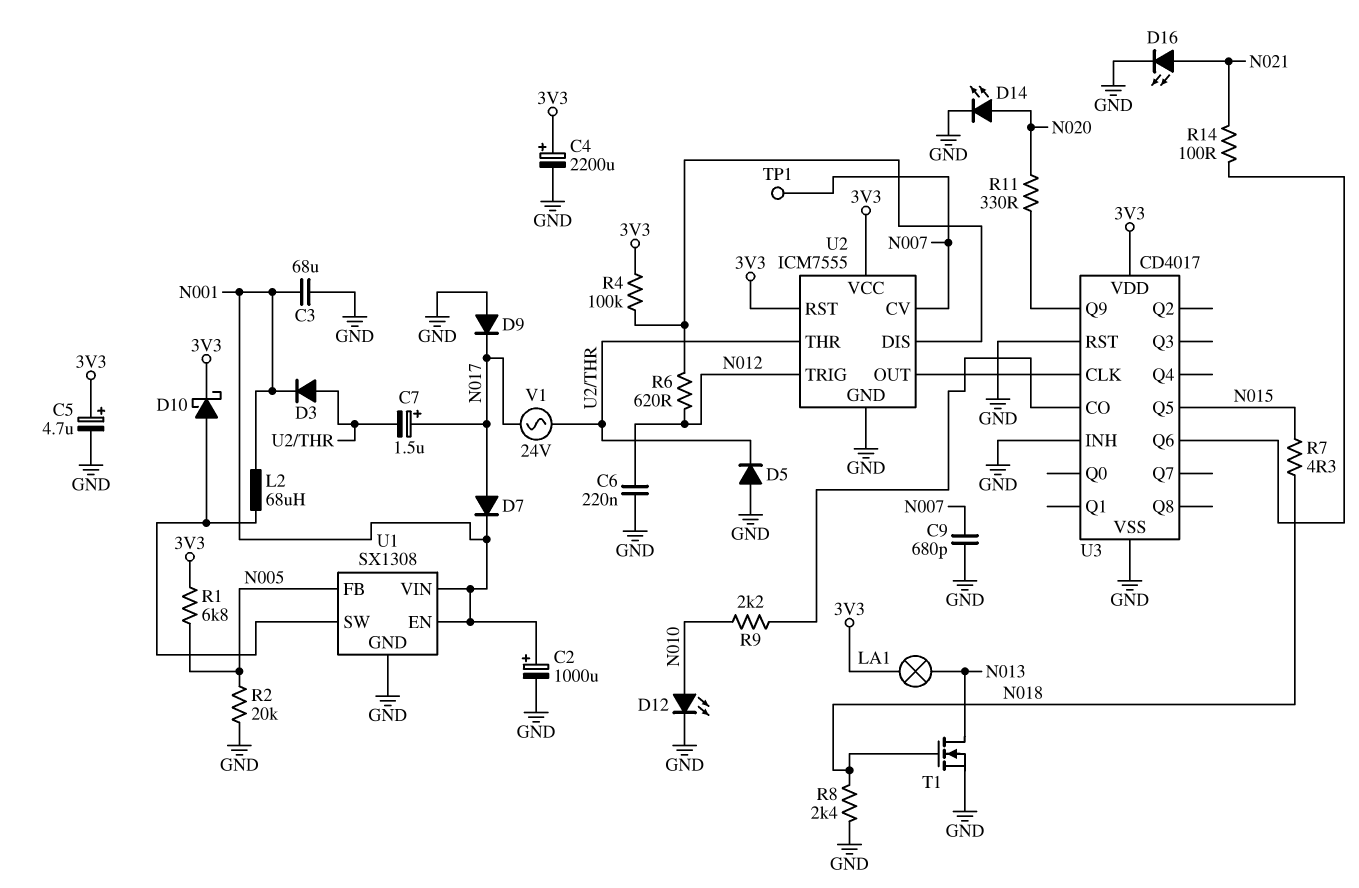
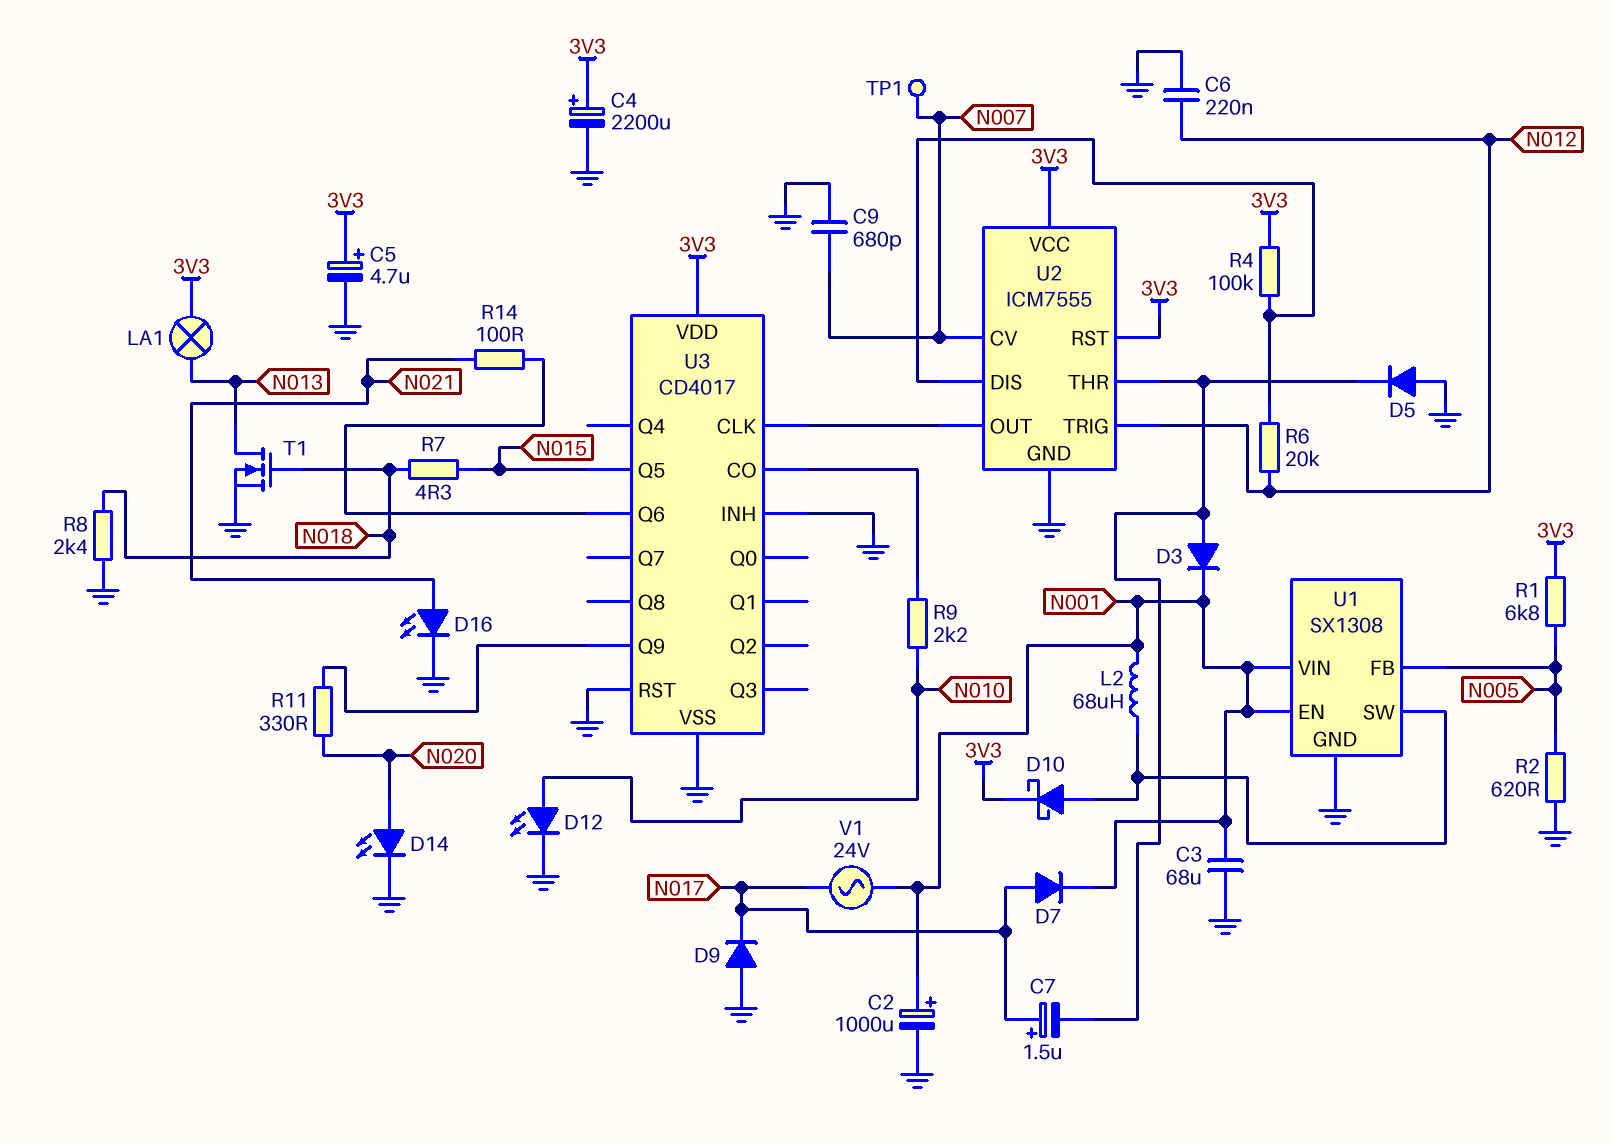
R2: 20k (GND, N005) -> 620 (GND, N005)
R6: 620 (N012, U2/DIS) -> 20k (N012, U2/DIS)
V1: AC 24V (N017, U2/THR) -> AC 24V (N001, N017)

